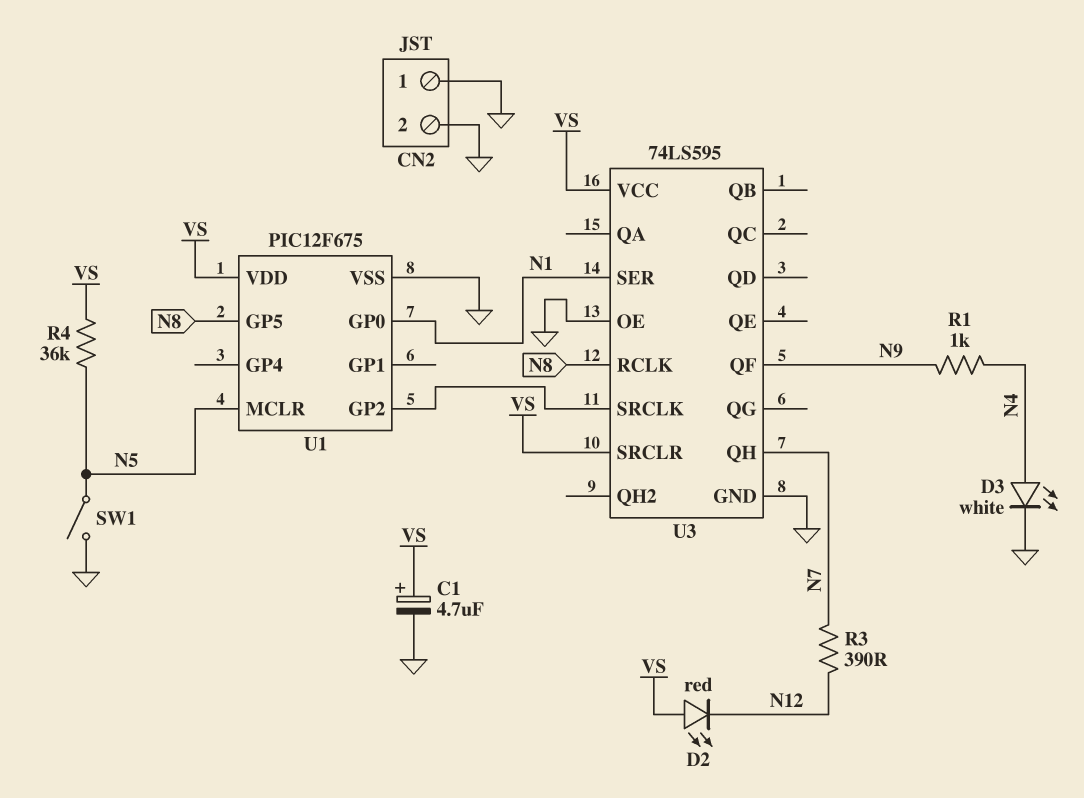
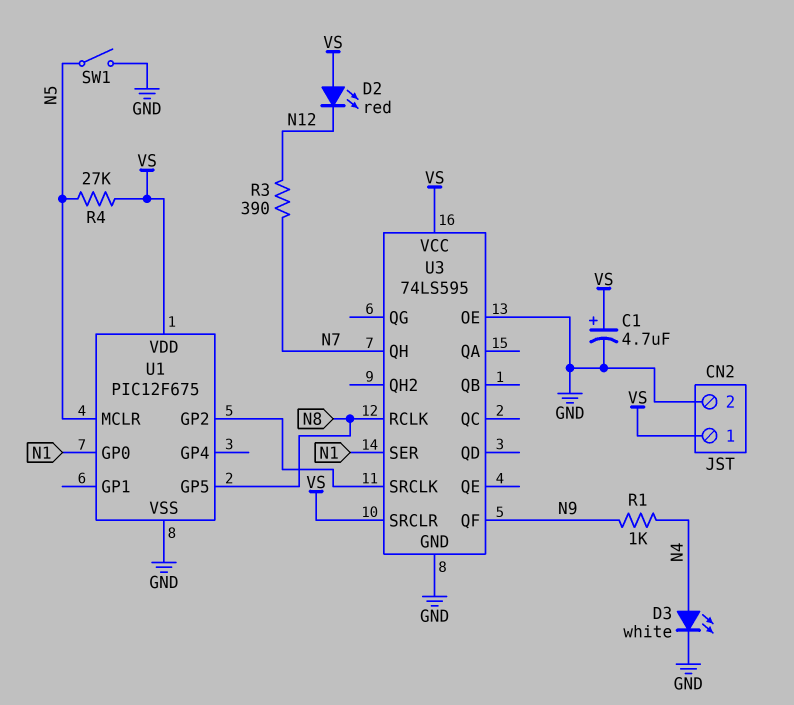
CN2 pin 1: GND -> VS
R4: 36k (N5, VS) -> 27k (N5, VS)

